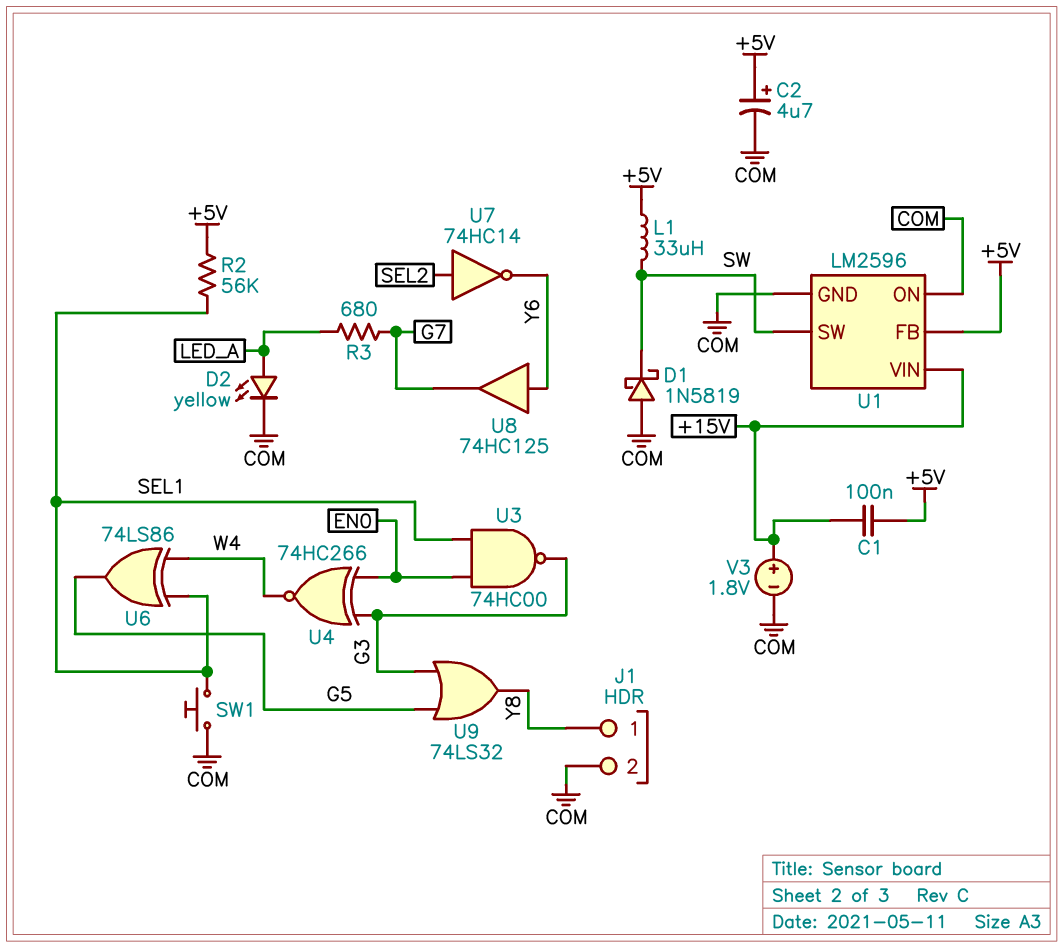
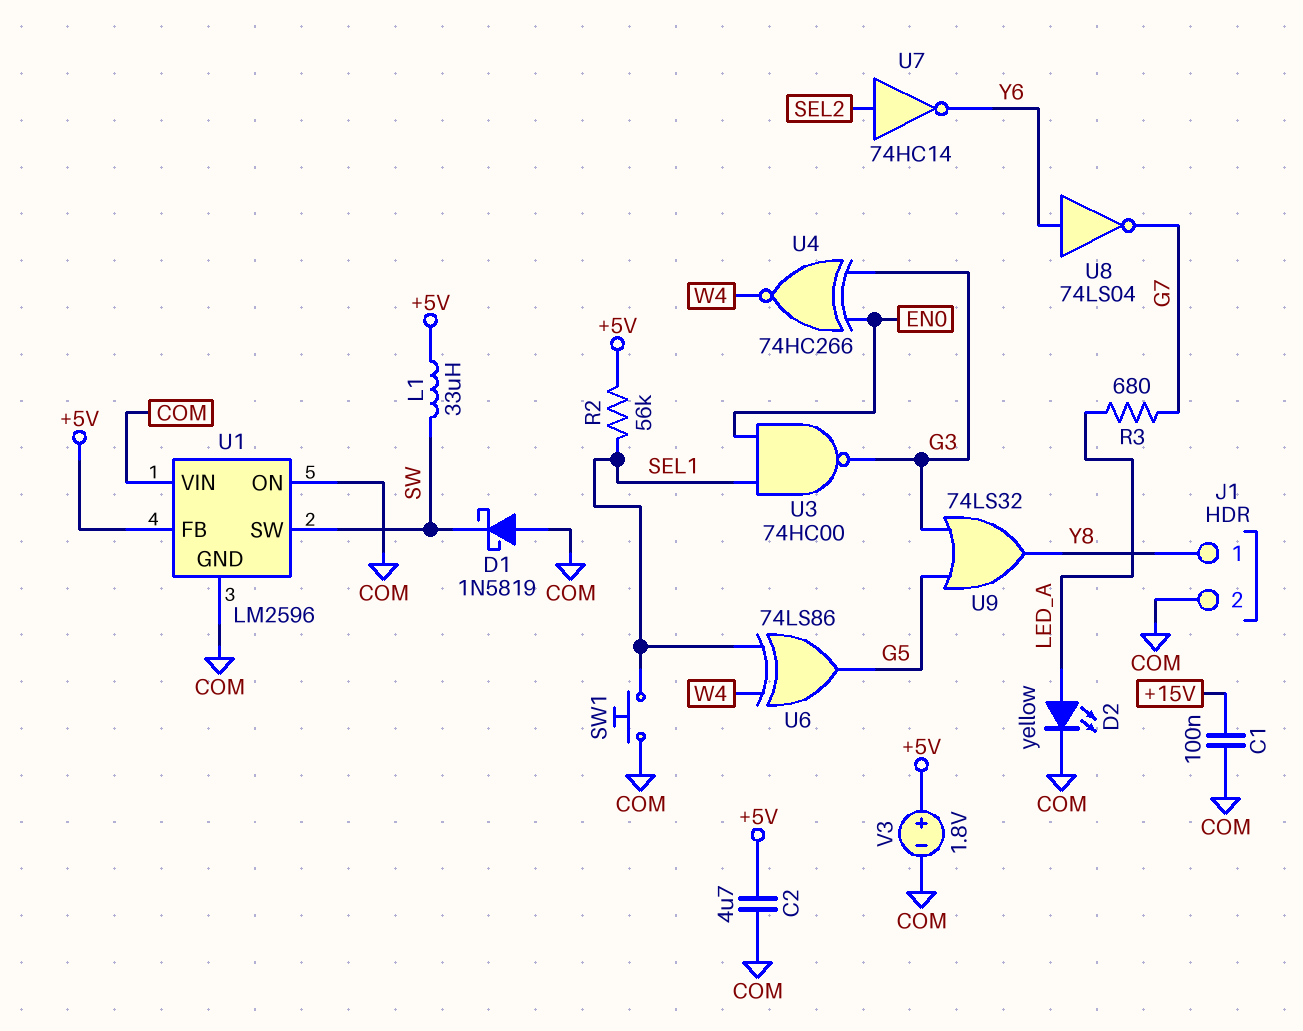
C1: 100nF (+5V, +15V) -> 100nF (+15V, COM)
C2: 4.7uF (plus +5V, minus COM) -> 4.7uF (+5V, COM)
U1 pin VIN: +15V -> COM
U8: buffer 74HC125 (in Y6, out G7) -> NOT 74LS04 (in Y6, out G7)
V3: 1.8V (plus +15V, minus COM) -> 1.8V (plus +5V, minus COM)

